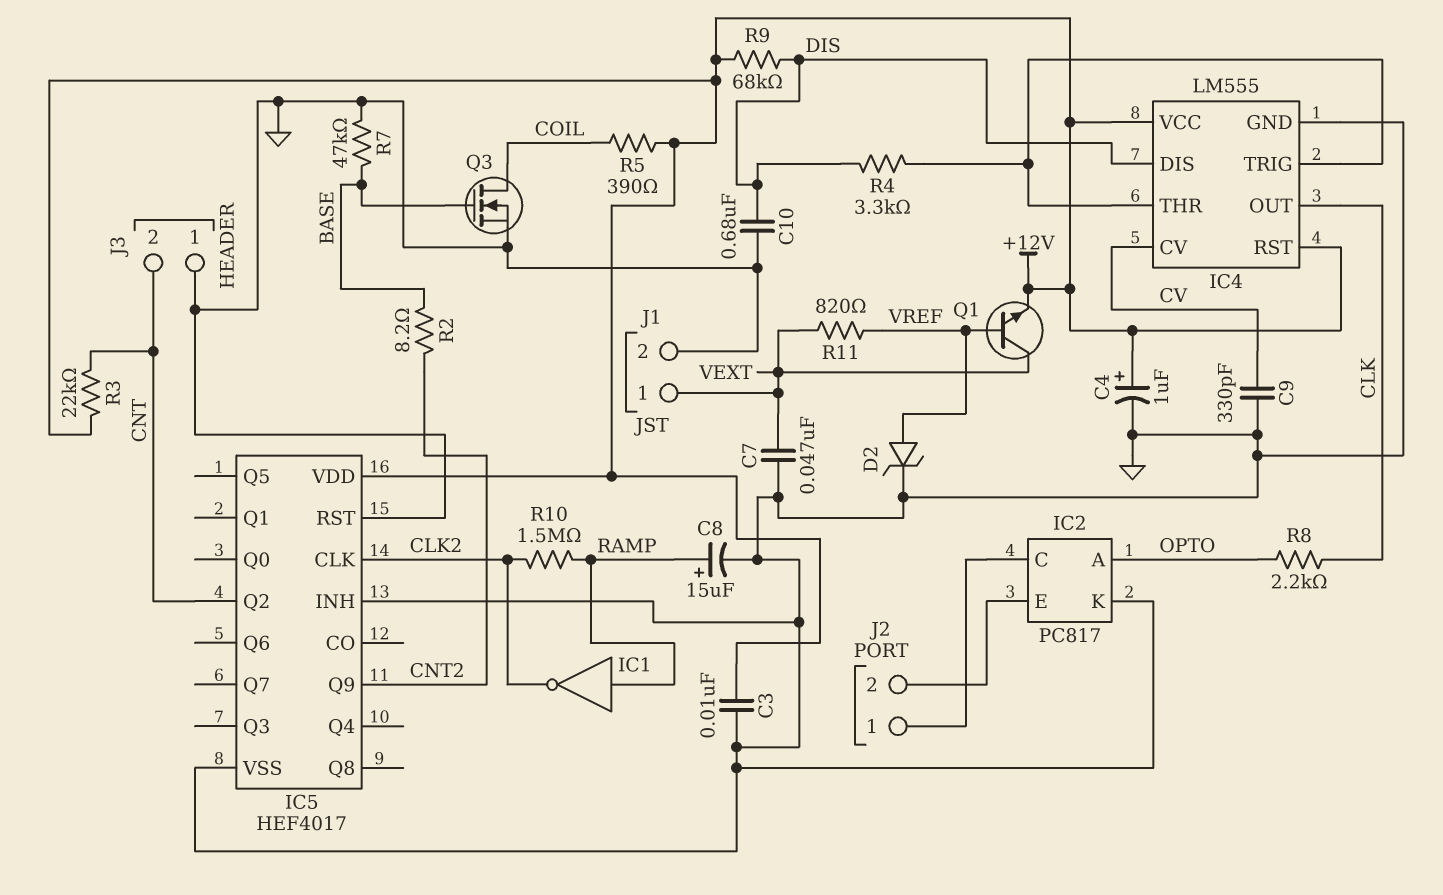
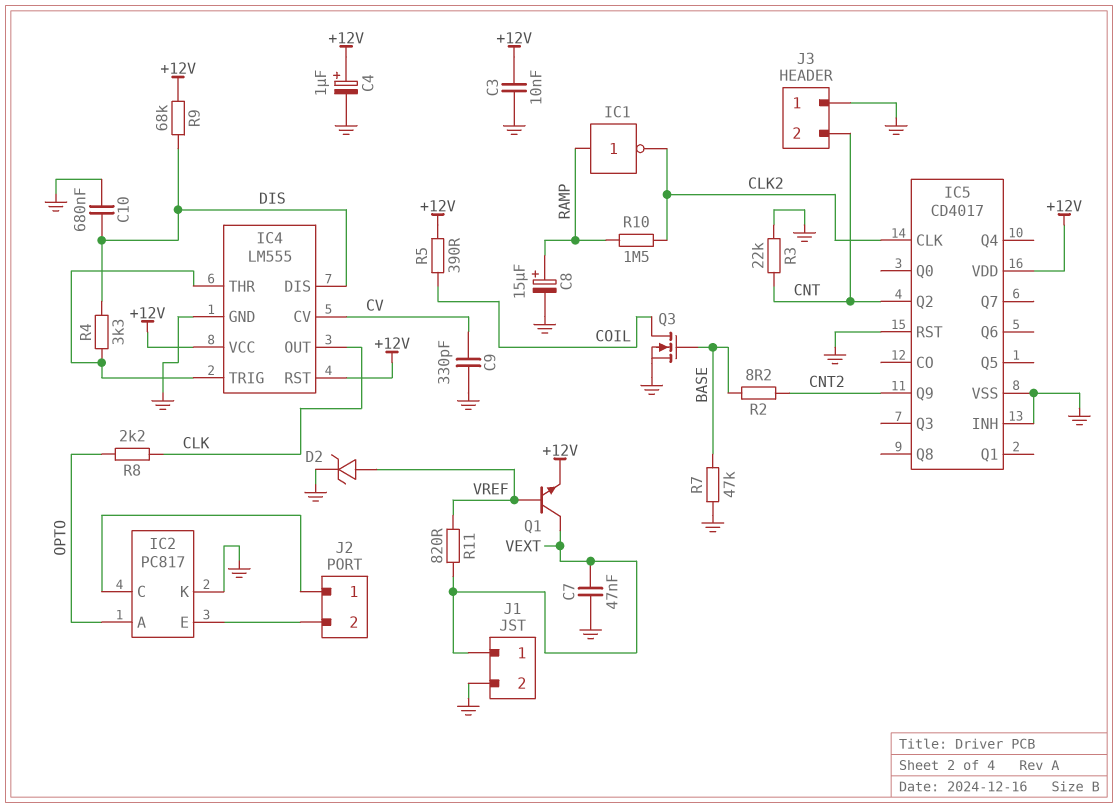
IC5: HEF4017 -> CD4017
R3: 22k (+12V, CNT) -> 22k (CNT, GND)

